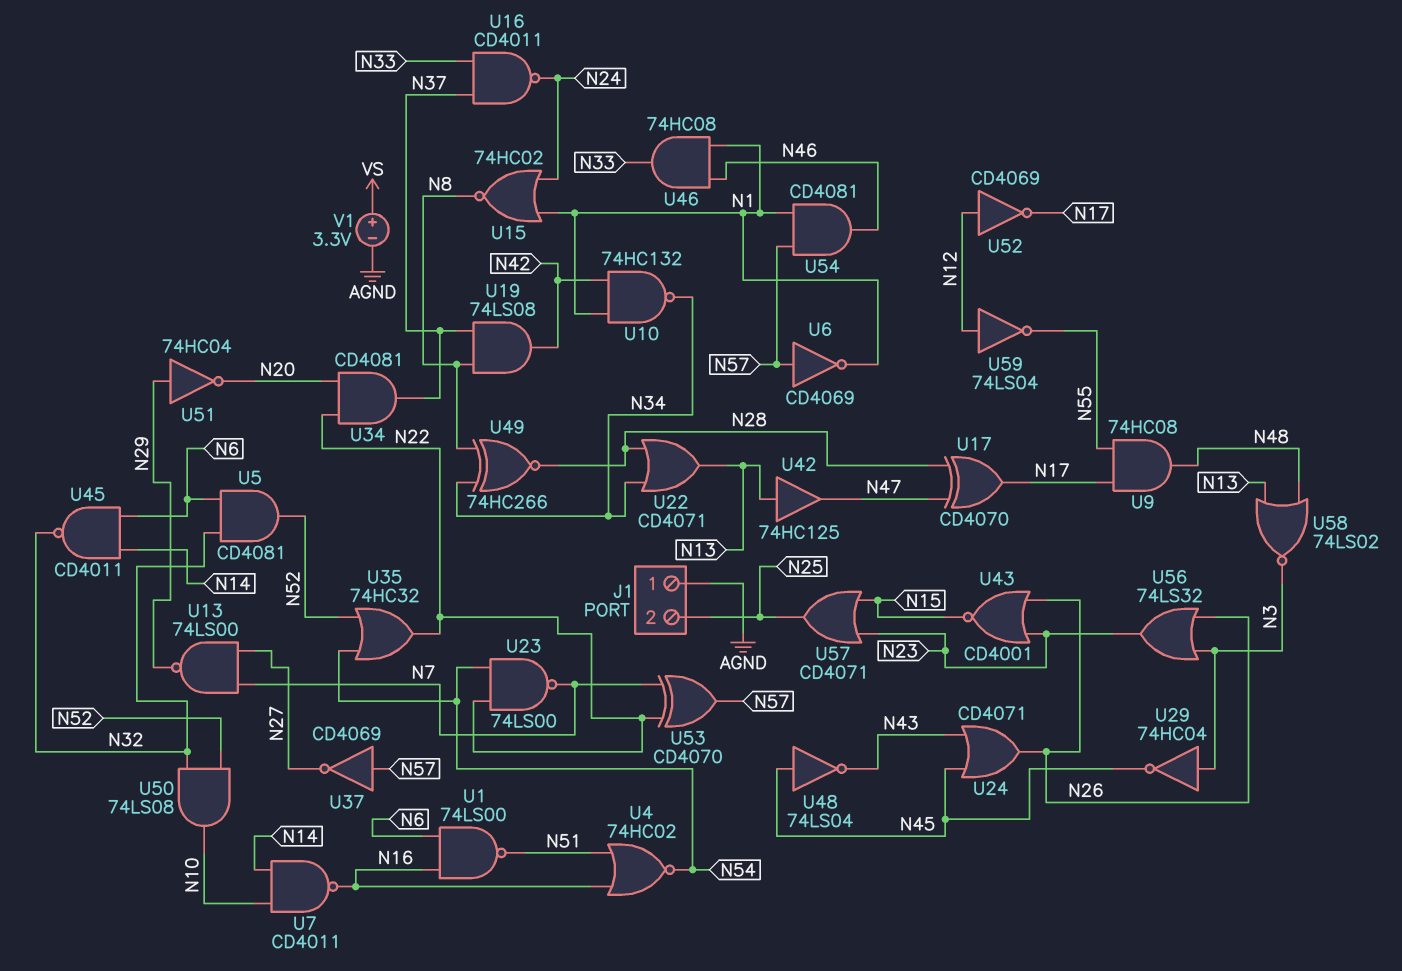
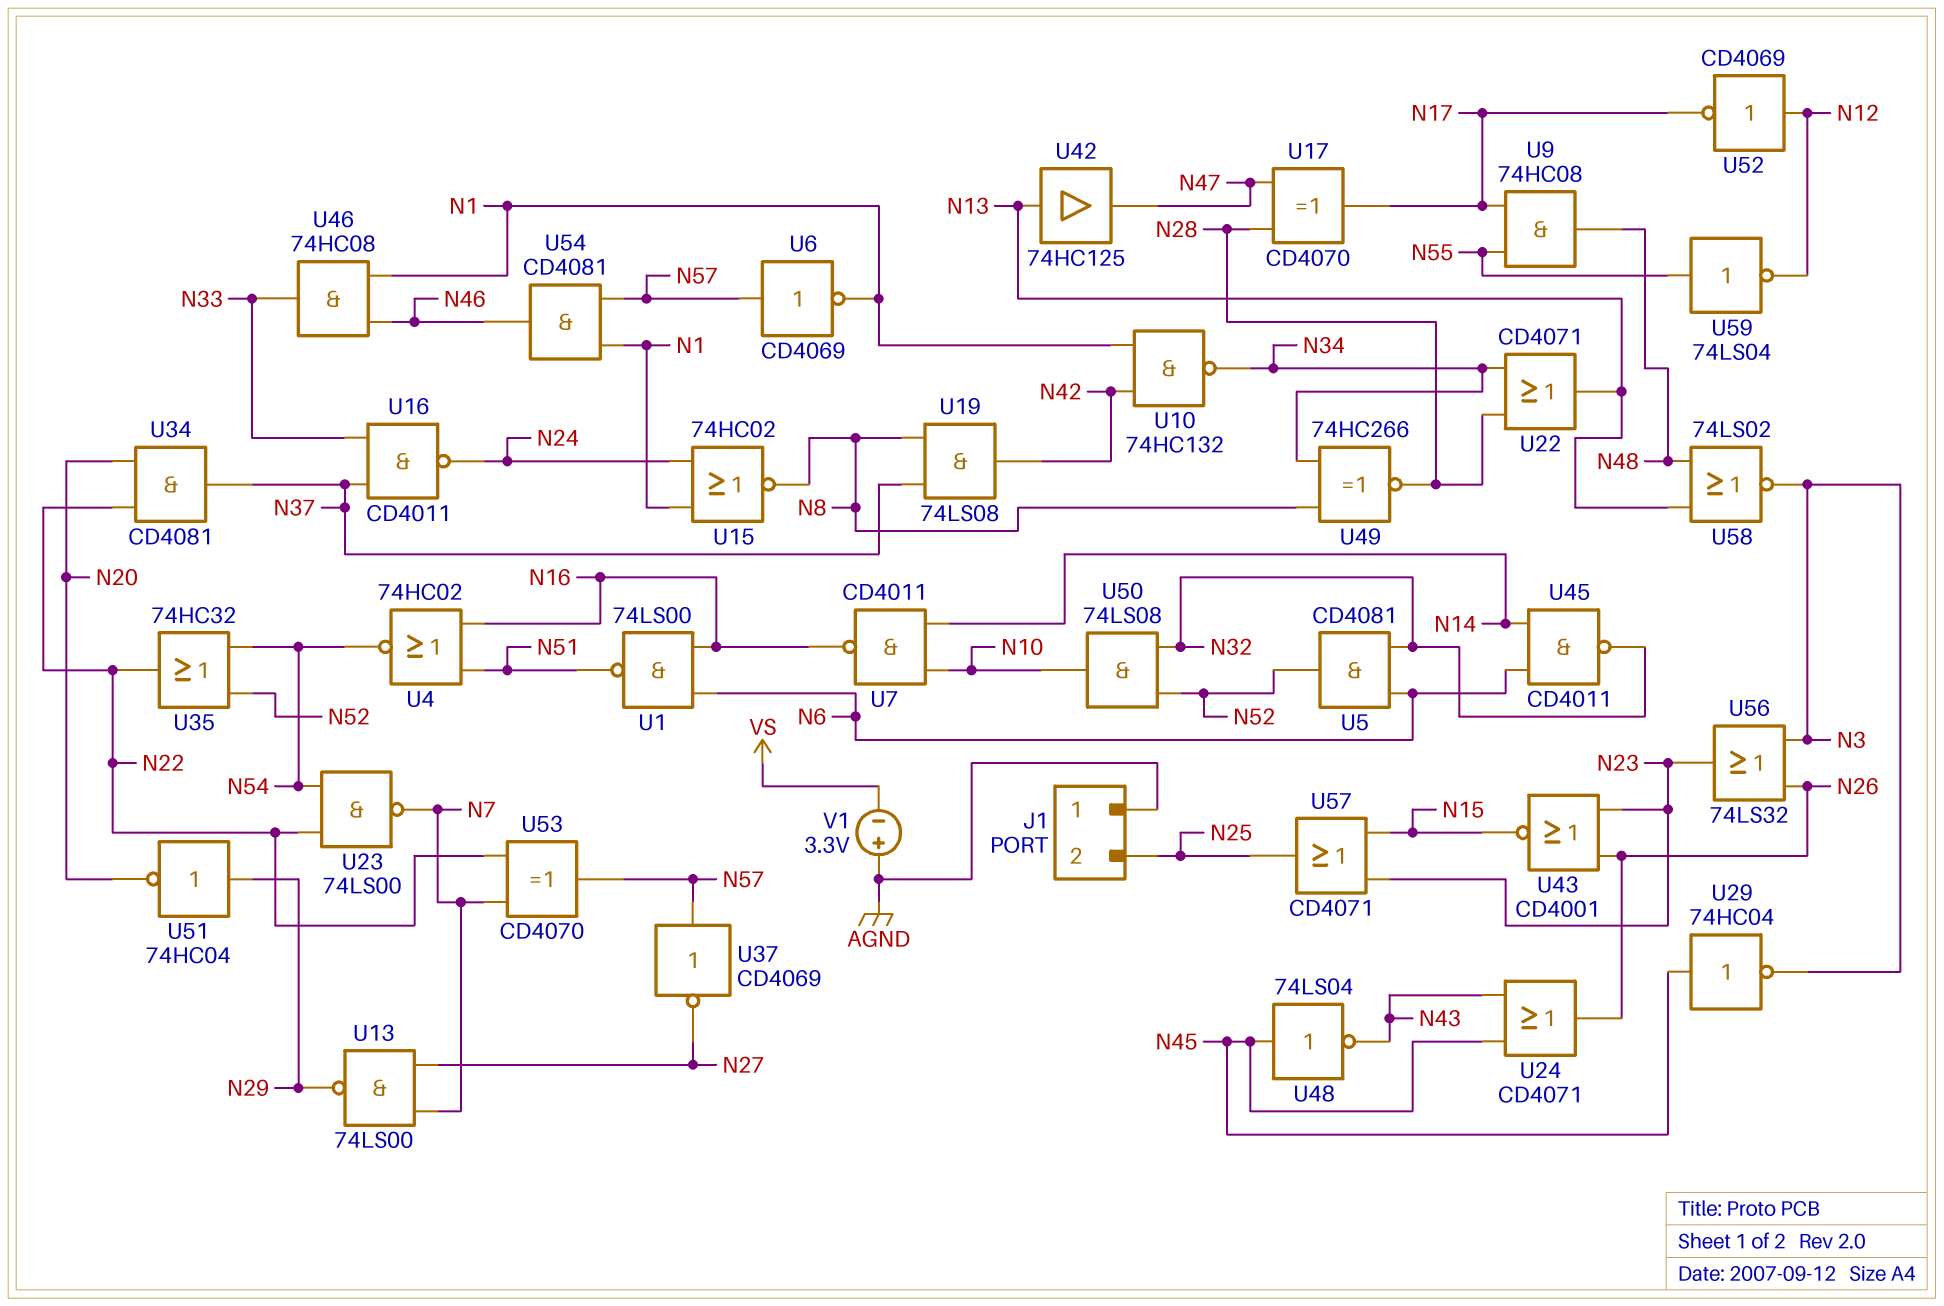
U29: NOT 74HC04 (in N3, out N45) -> NOT 74HC04 (in N45, out N3)
U59: NOT 74LS04 (in N12, out N55) -> NOT 74LS04 (in N55, out N12)
V1: 3.3V (plus VS, minus AGND) -> 3.3V (plus AGND, minus VS)

